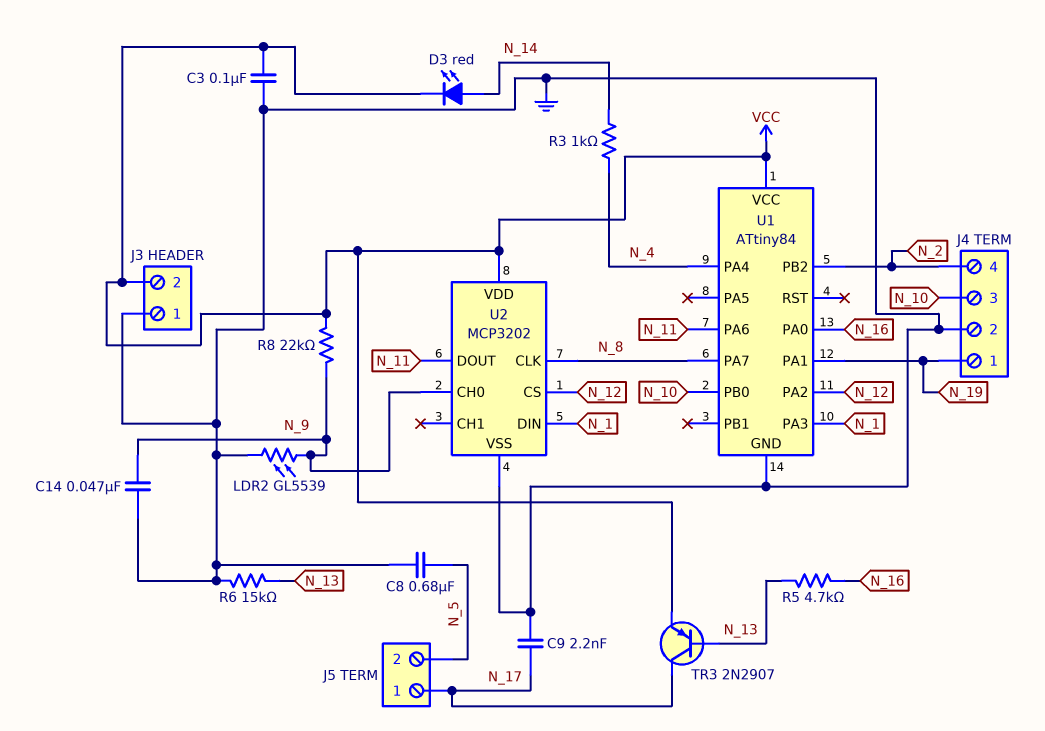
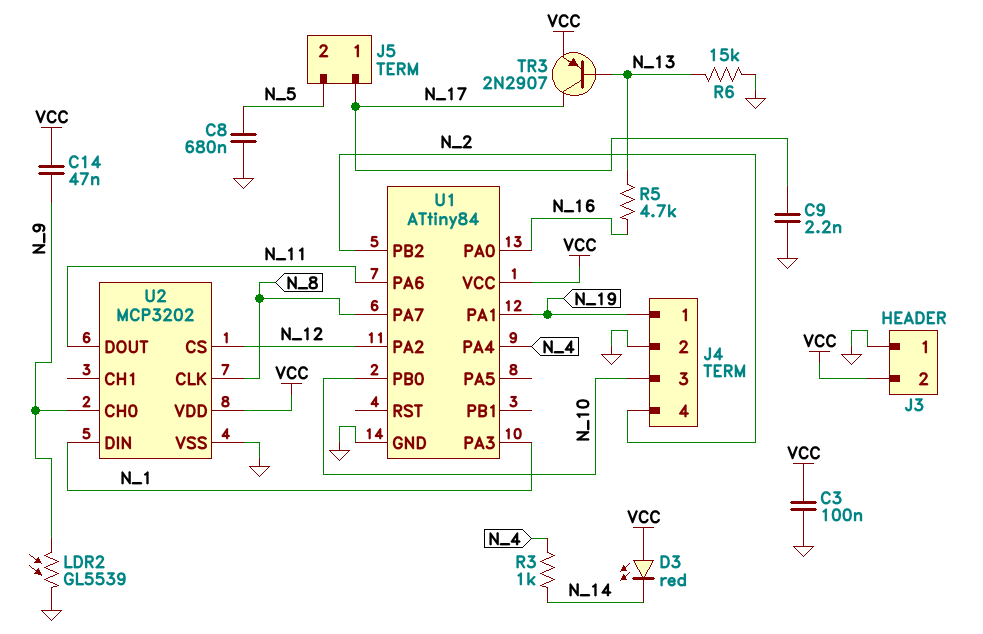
C14: 47nF (GND, N_9) -> 47nF (N_9, VCC)
D3: LED red (A N_14, K VCC) -> LED red (A VCC, K N_14)
R8: 22k (N_9, VCC) -> none

